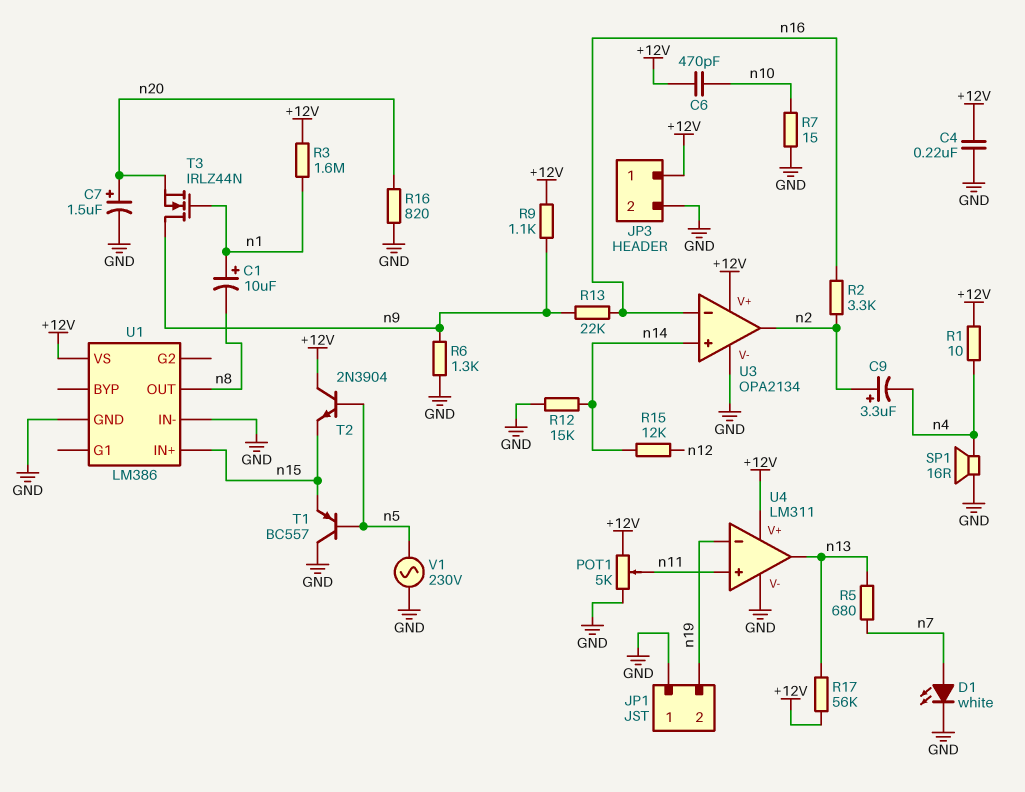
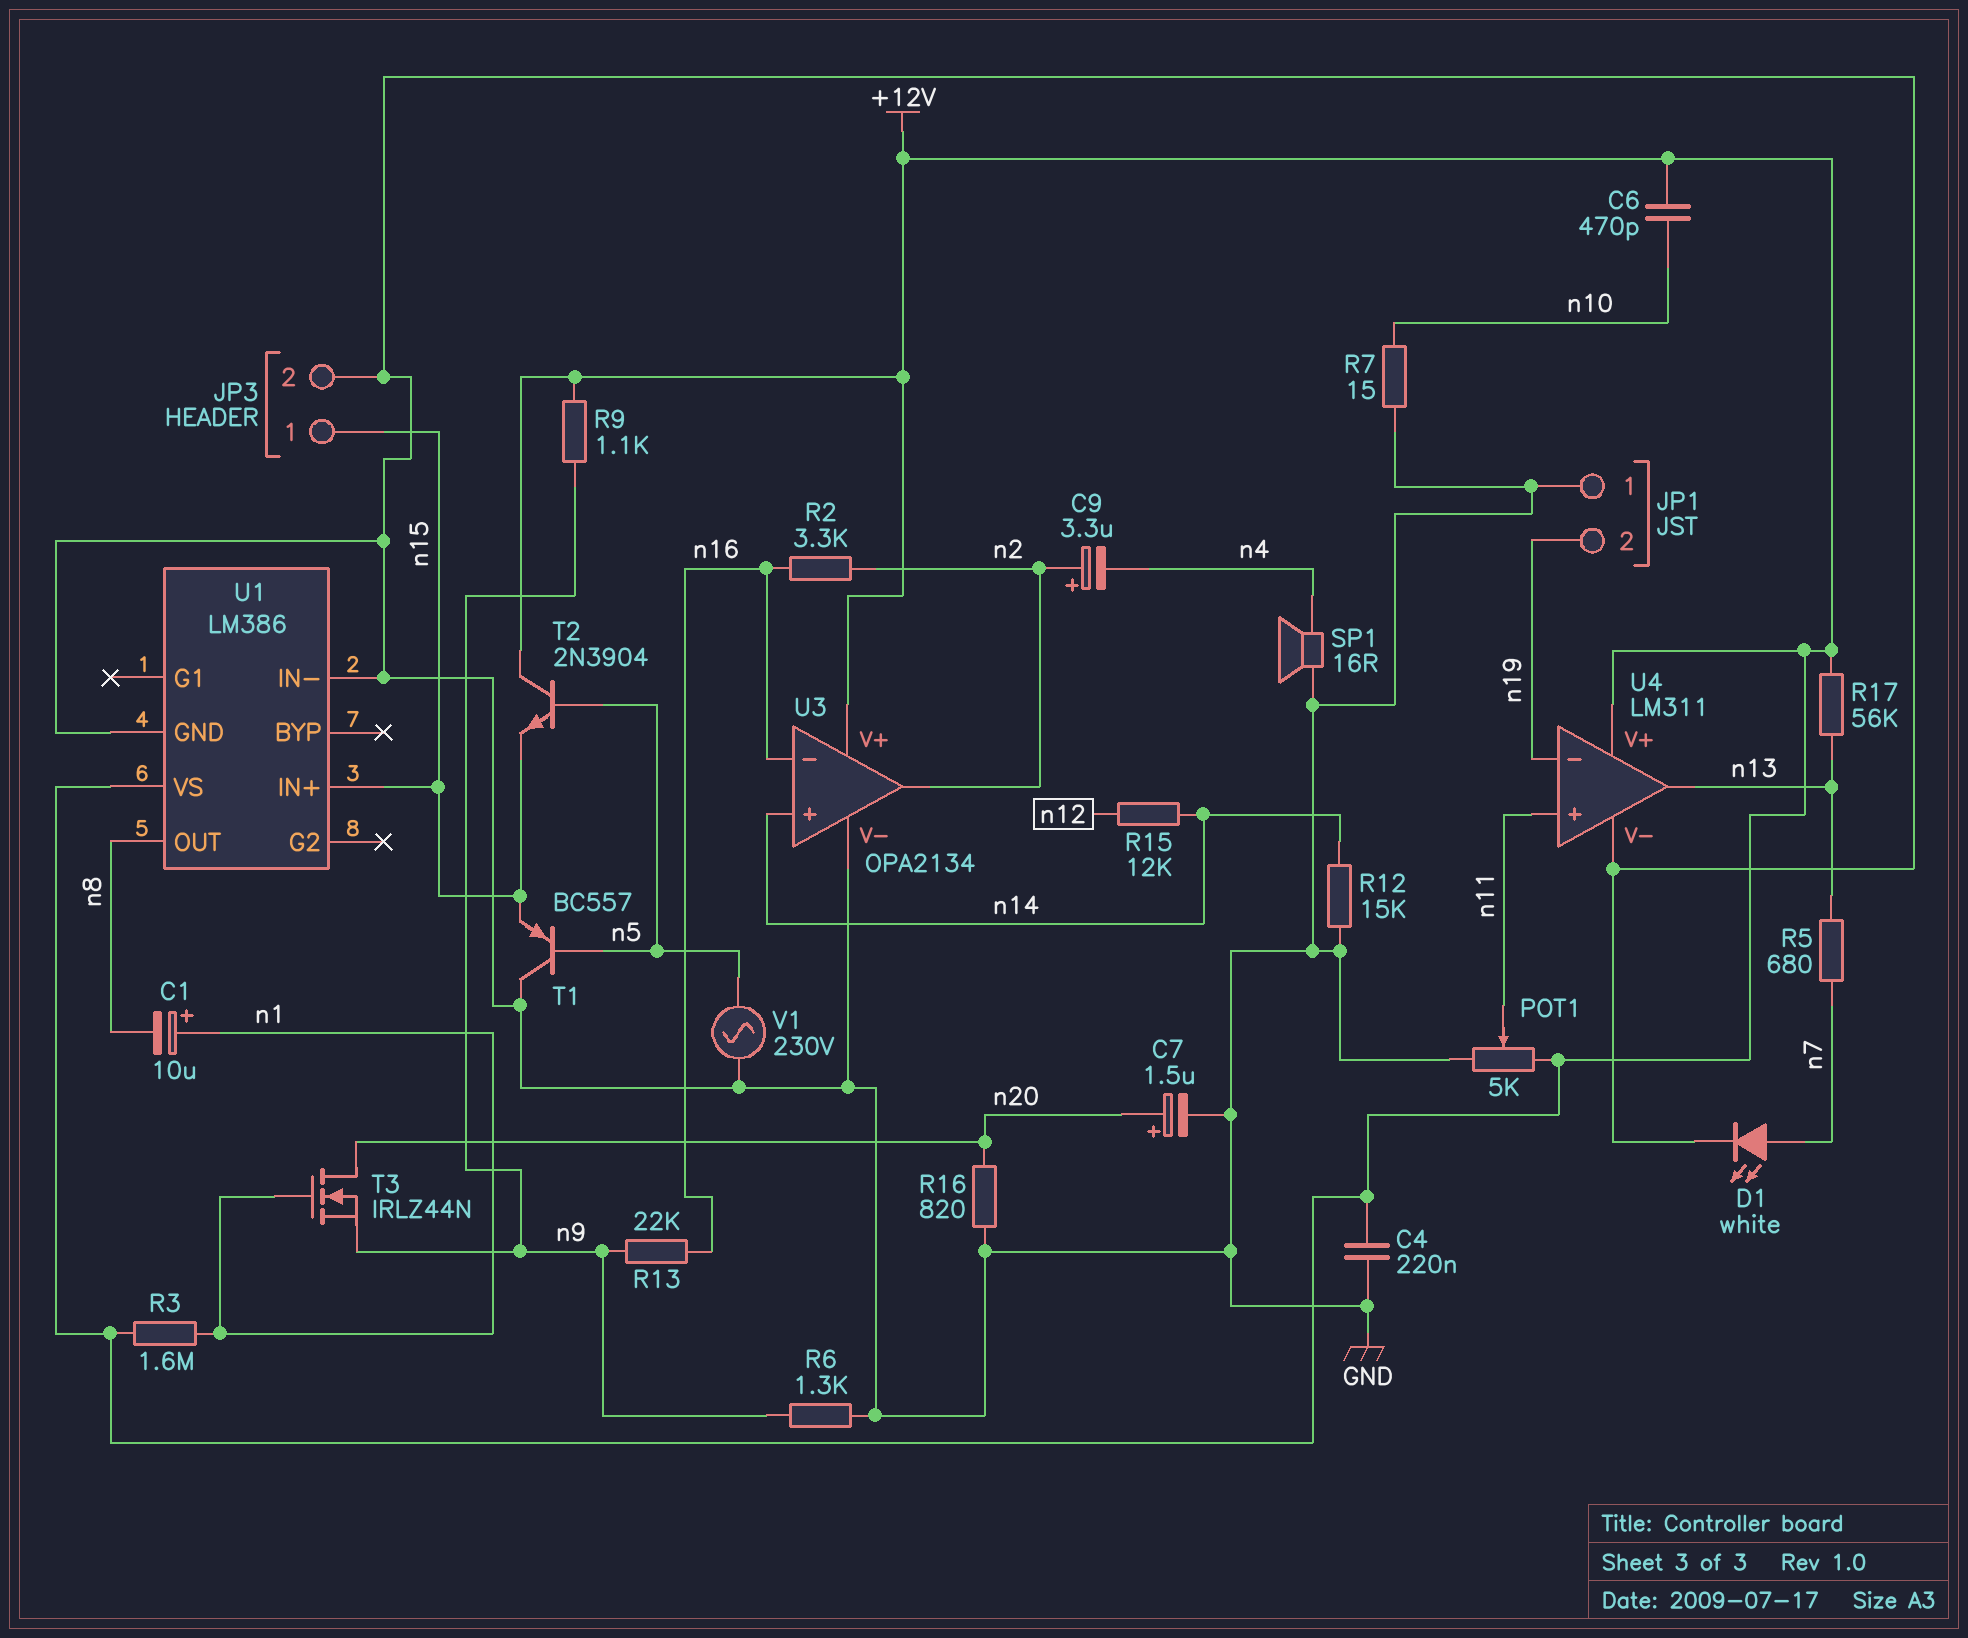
JP3 pin 1: +12V -> n15
R1: 10 (+12V, n4) -> none
T3: NMOS IRLZ44N (G n1, D n9, S n20) -> NMOS IRLZ44N (G n1, D n20, S n9)

